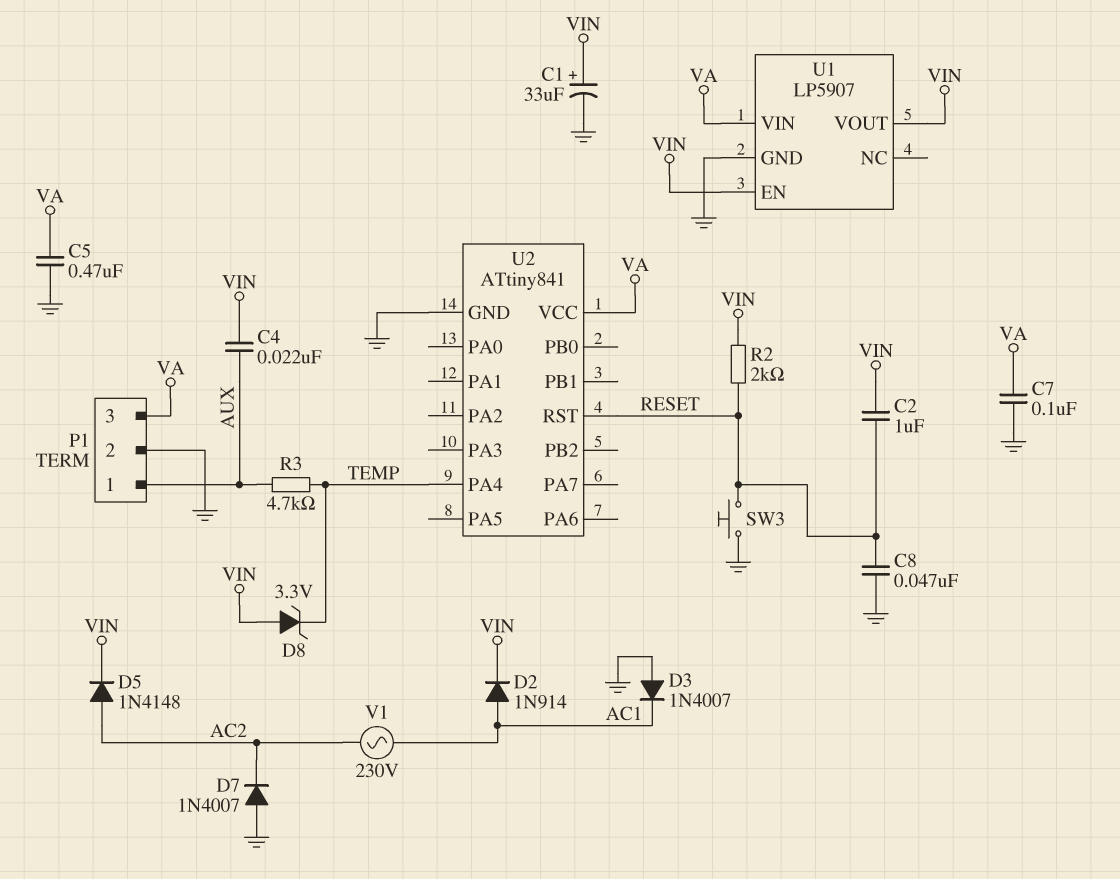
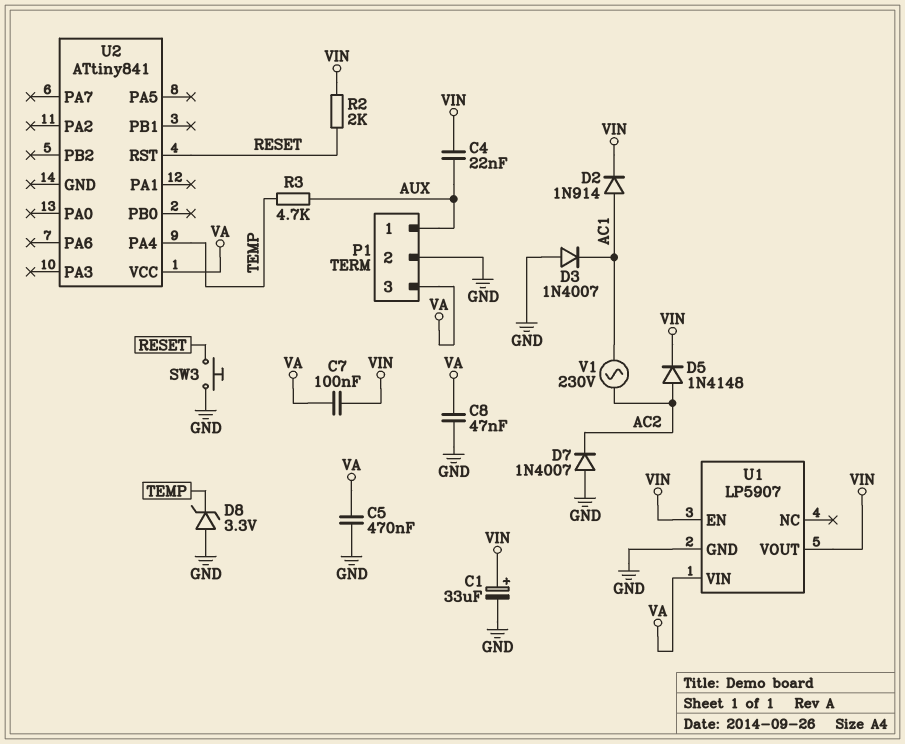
C2: 1uF (RESET, VIN) -> none
C7: 100nF (GND, VA) -> 100nF (VA, VIN)
C8: 47nF (GND, RESET) -> 47nF (GND, VA)
D8: zener 3.3V (A VIN, K TEMP) -> zener 3.3V (A GND, K TEMP)
U2 pin GND: GND -> none

